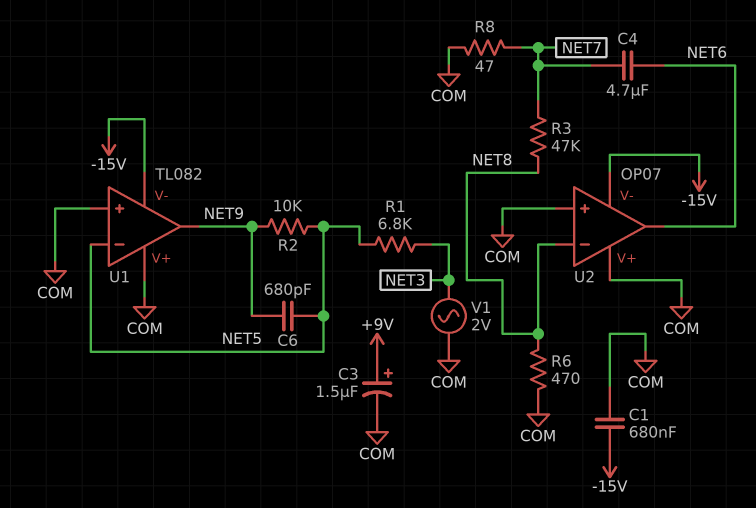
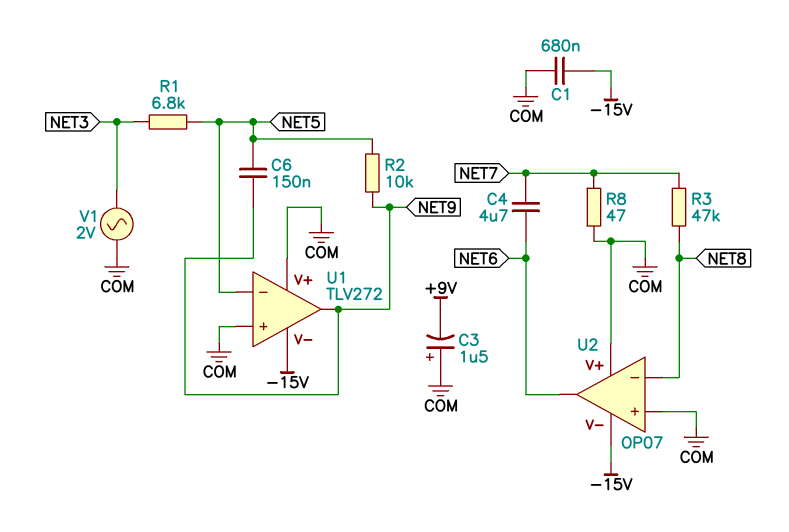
C3: 1.5uF (plus +9V, minus COM) -> 1.5uF (plus COM, minus +9V)
C6: 680pF (NET5, NET9) -> 150nF (NET5, NET9)
R6: 470 (COM, NET8) -> none
U1: TL082 -> TLV272

